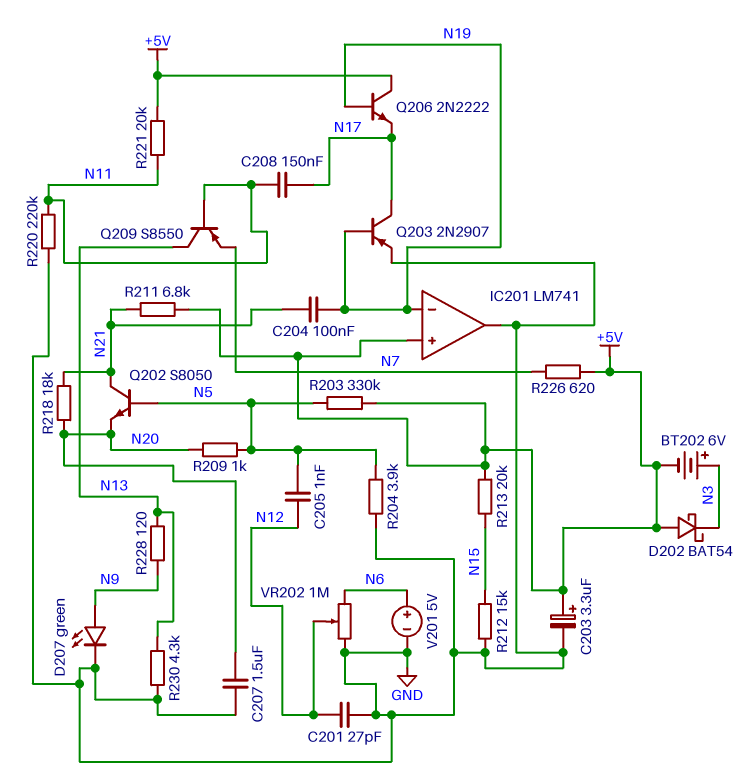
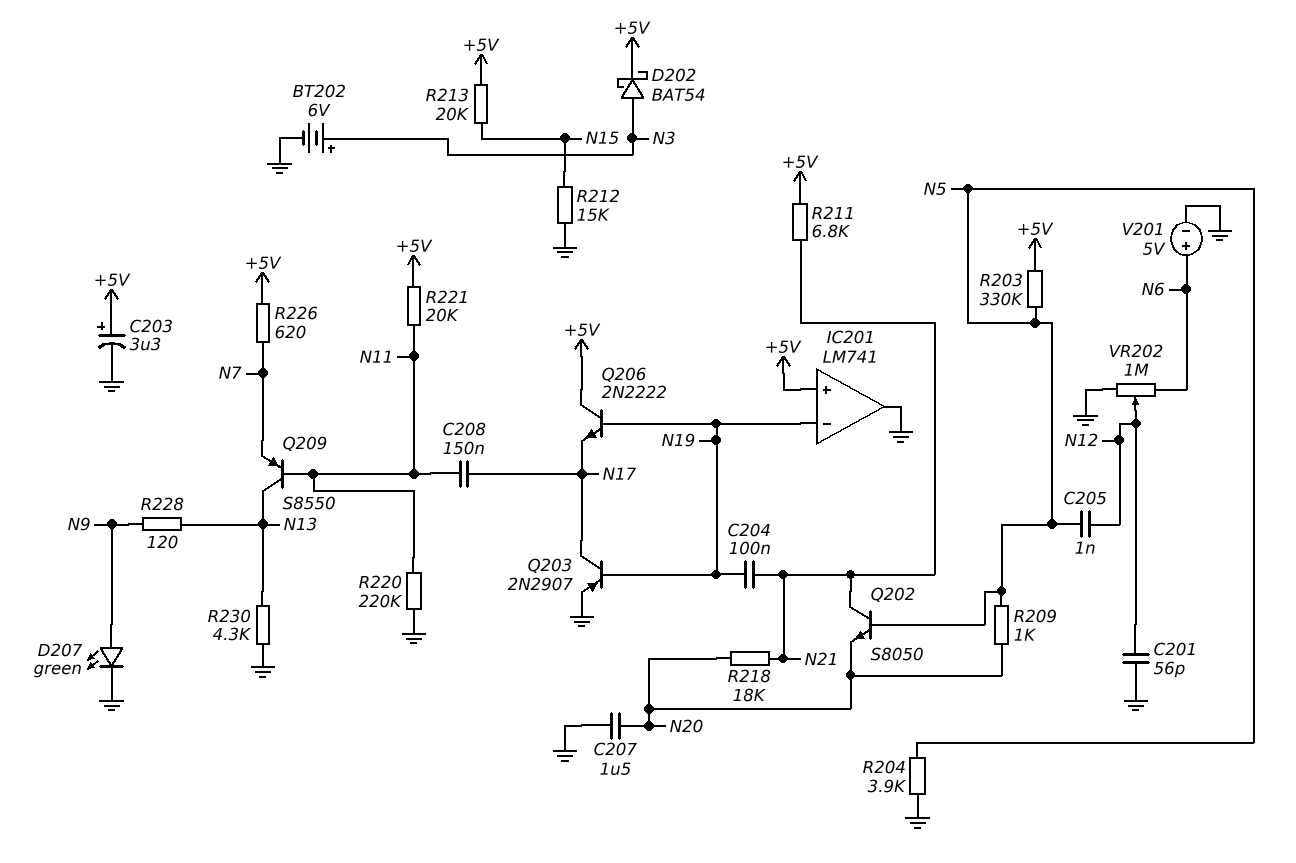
BT202: 6V (plus N3, minus +5V) -> 6V (plus N3, minus GND)
C201: 27pF (GND, N12) -> 56pF (GND, N12)
D202: schottky BAT54 (A +5V, K N3) -> schottky BAT54 (A N3, K +5V)

